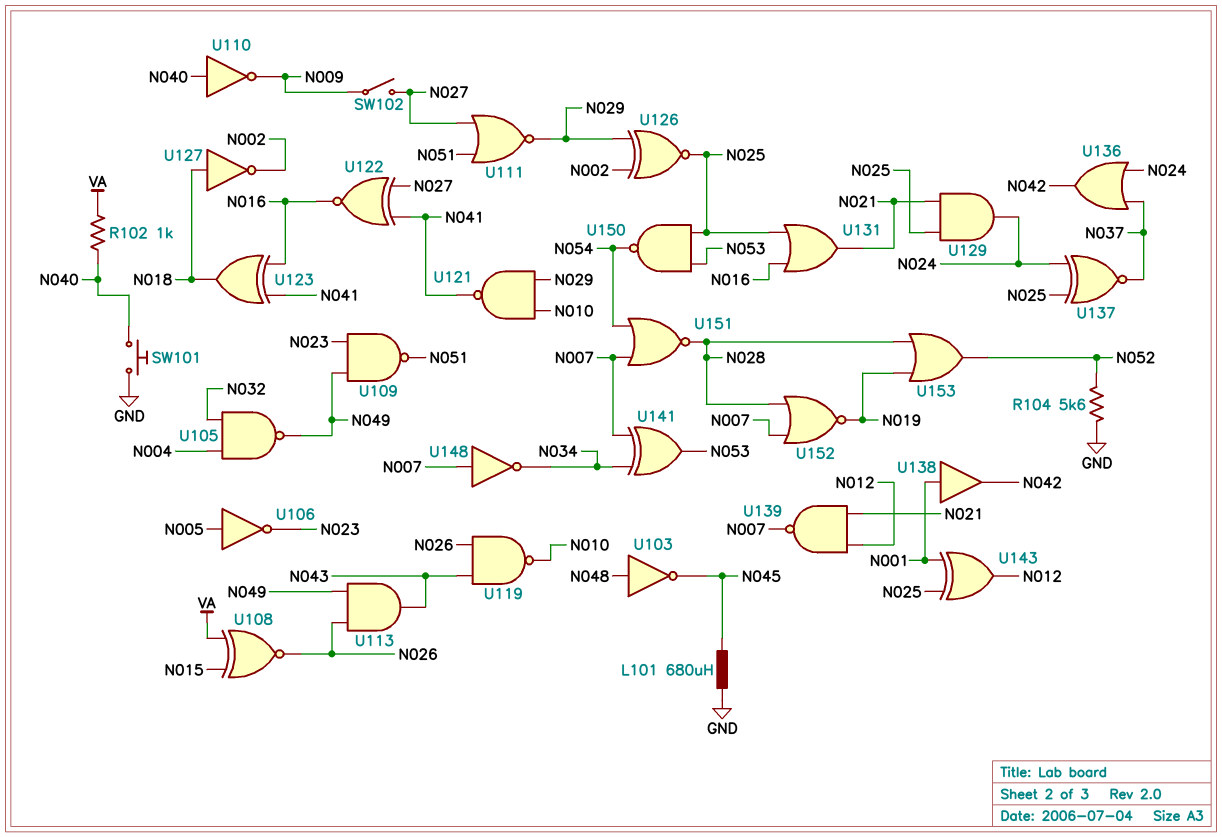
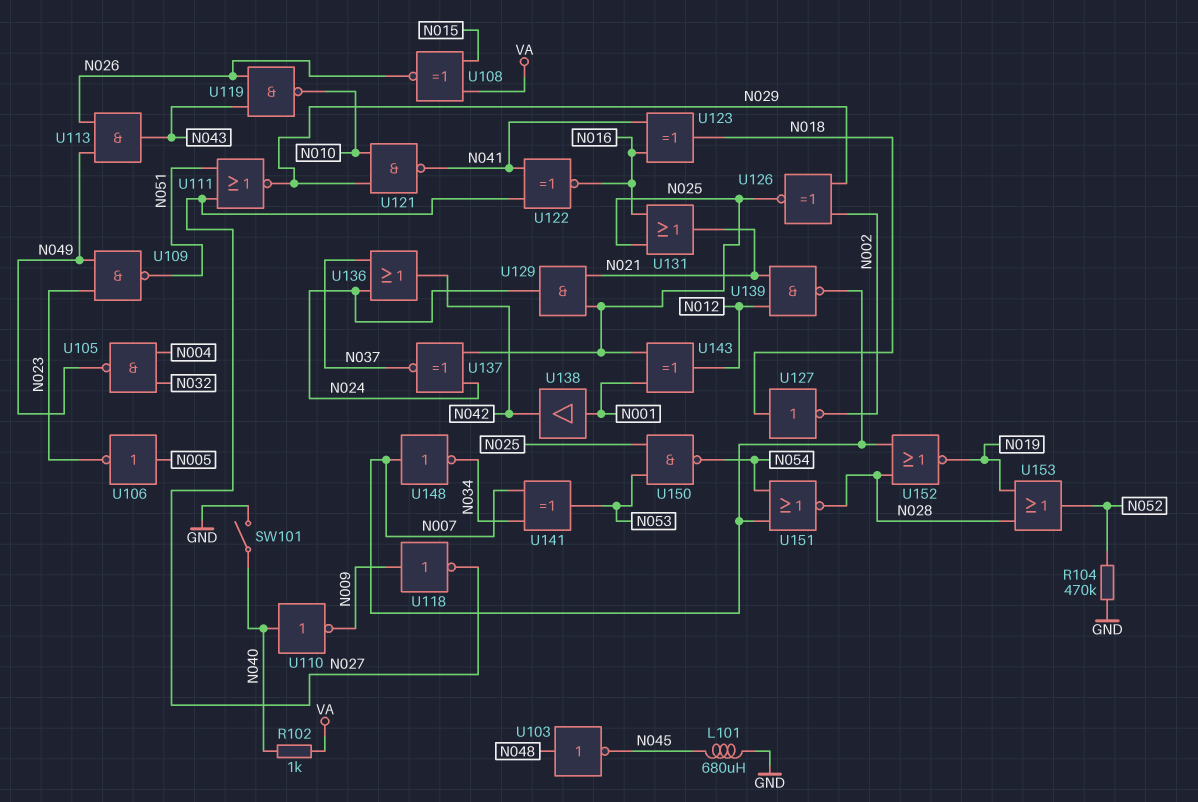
R104: 5.6k (GND, N052) -> 470k (GND, N052)
SW101: button (GND, N040) -> switch (GND, N040)
SW102: switch (N009, N027) -> none
U118: none -> NOT (in N009, out N027)

